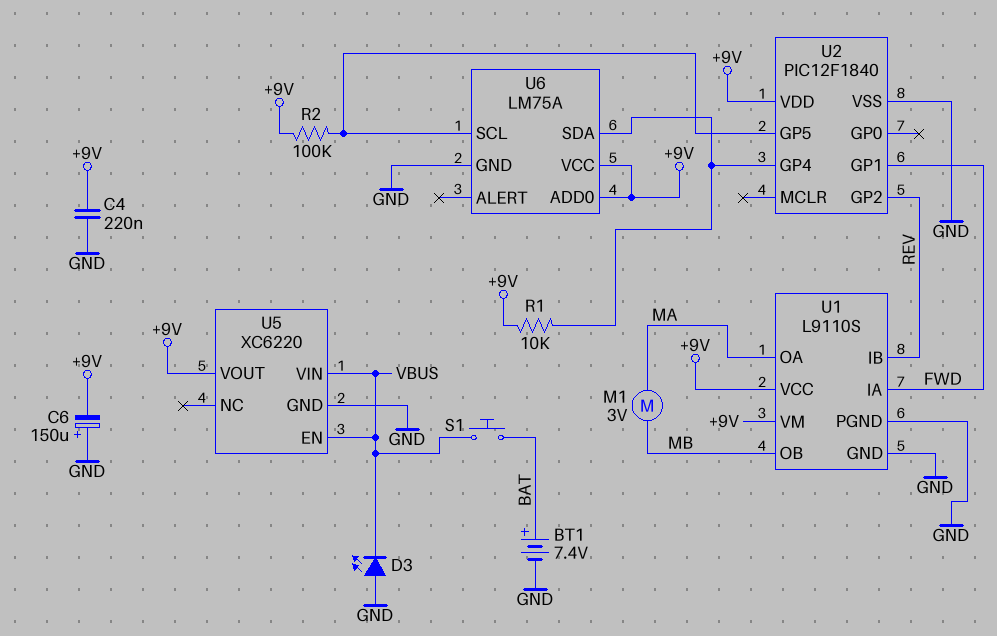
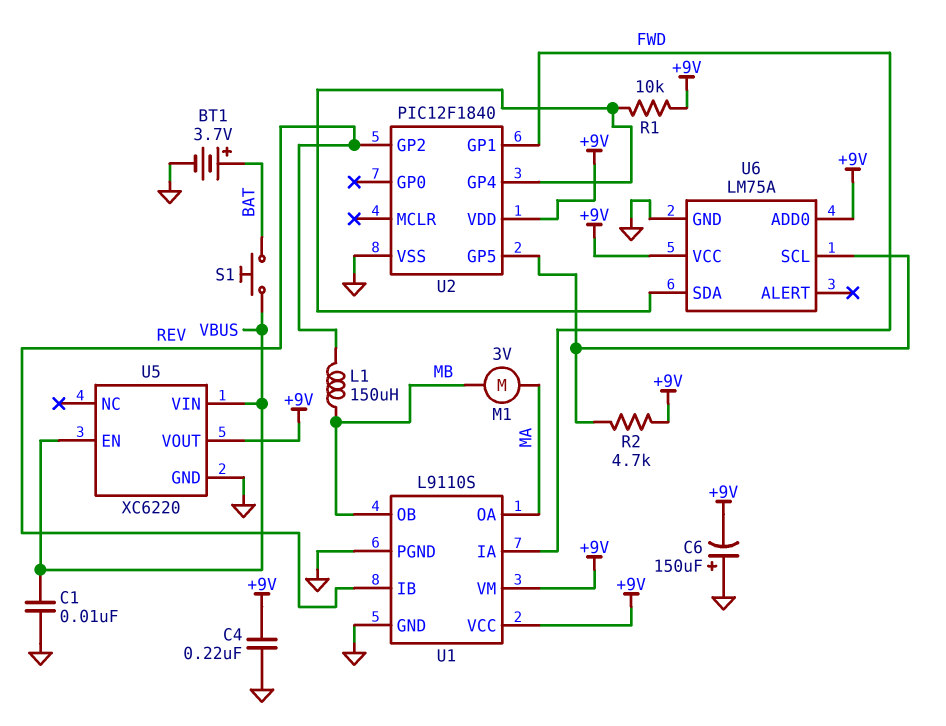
BT1: 7.4V (plus BAT, minus GND) -> 3.7V (plus BAT, minus GND)
C1: none -> 10nF (GND, VBUS)
D3: LED (A GND, K VBUS) -> none
L1: none -> 150uH (MB, REV)
R2: 100k (+9V, U2/GP5) -> 4.7k (+9V, U2/GP5)

